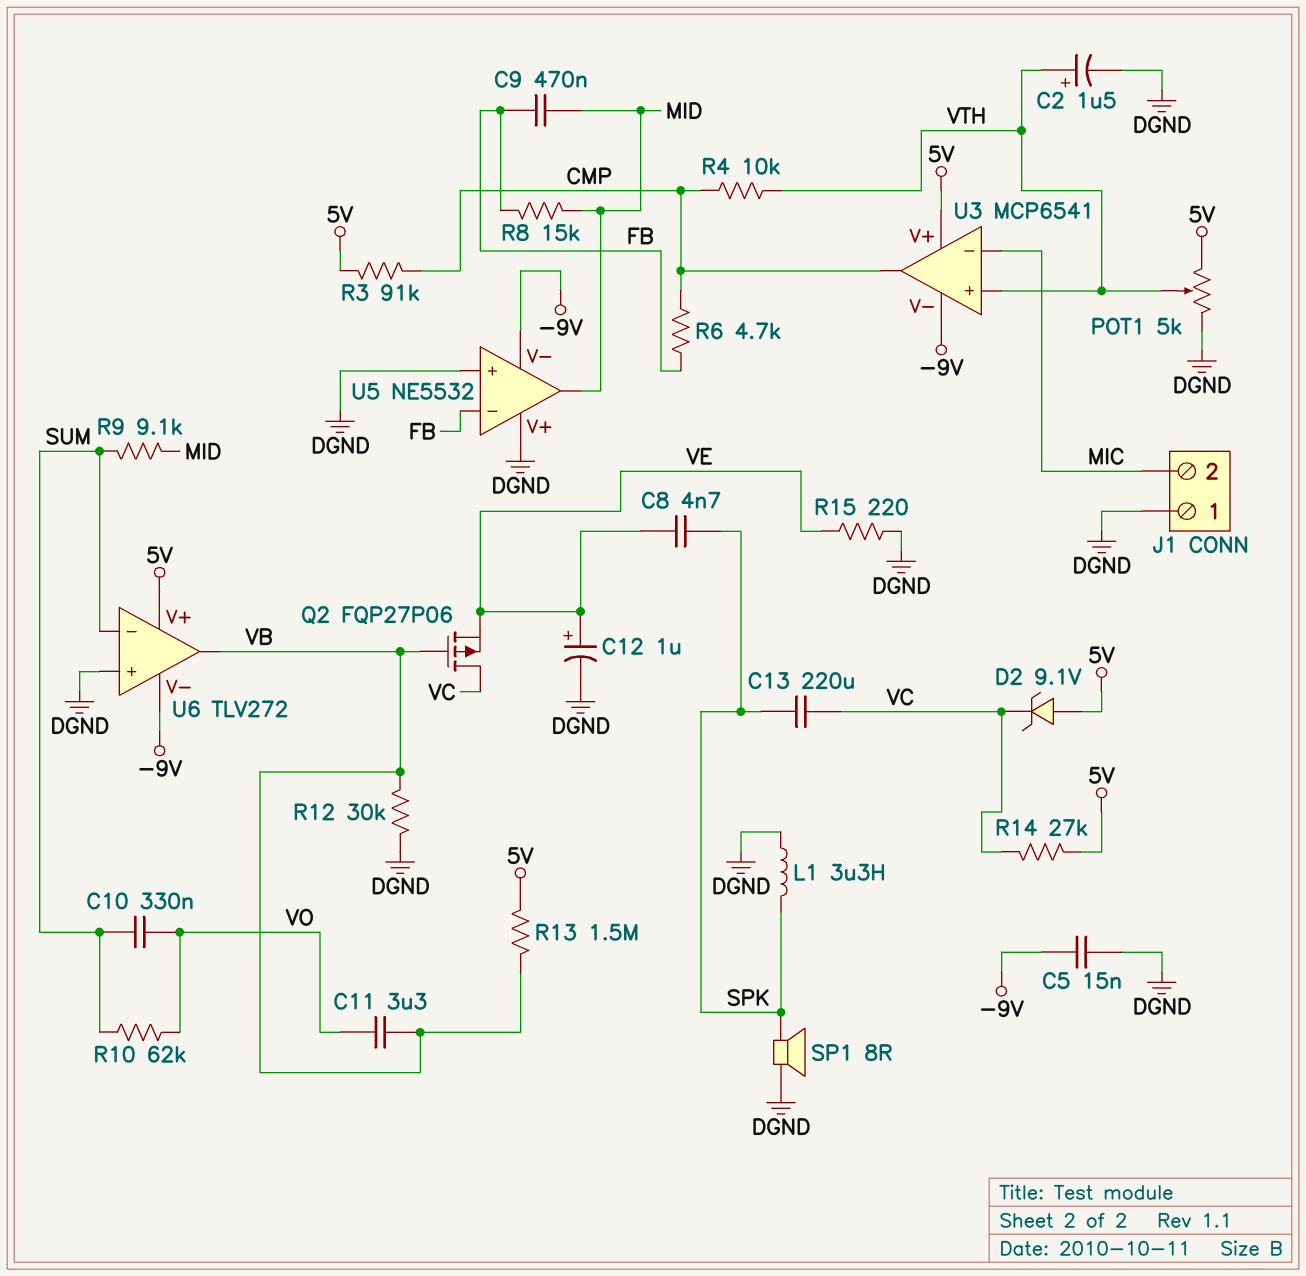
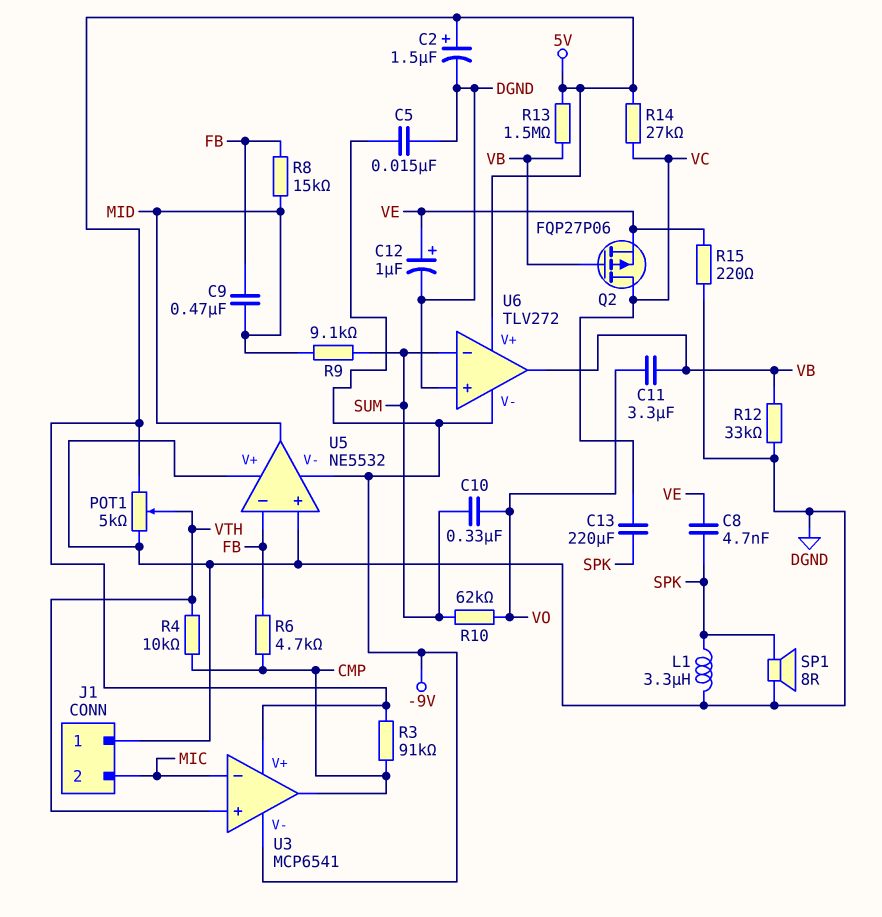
C2: 1.5uF (plus VTH, minus DGND) -> 1.5uF (plus 5V, minus DGND)
D2: zener 9.1V (A 5V, K VC) -> none
R12: 30k (DGND, VB) -> 33k (DGND, VB)

